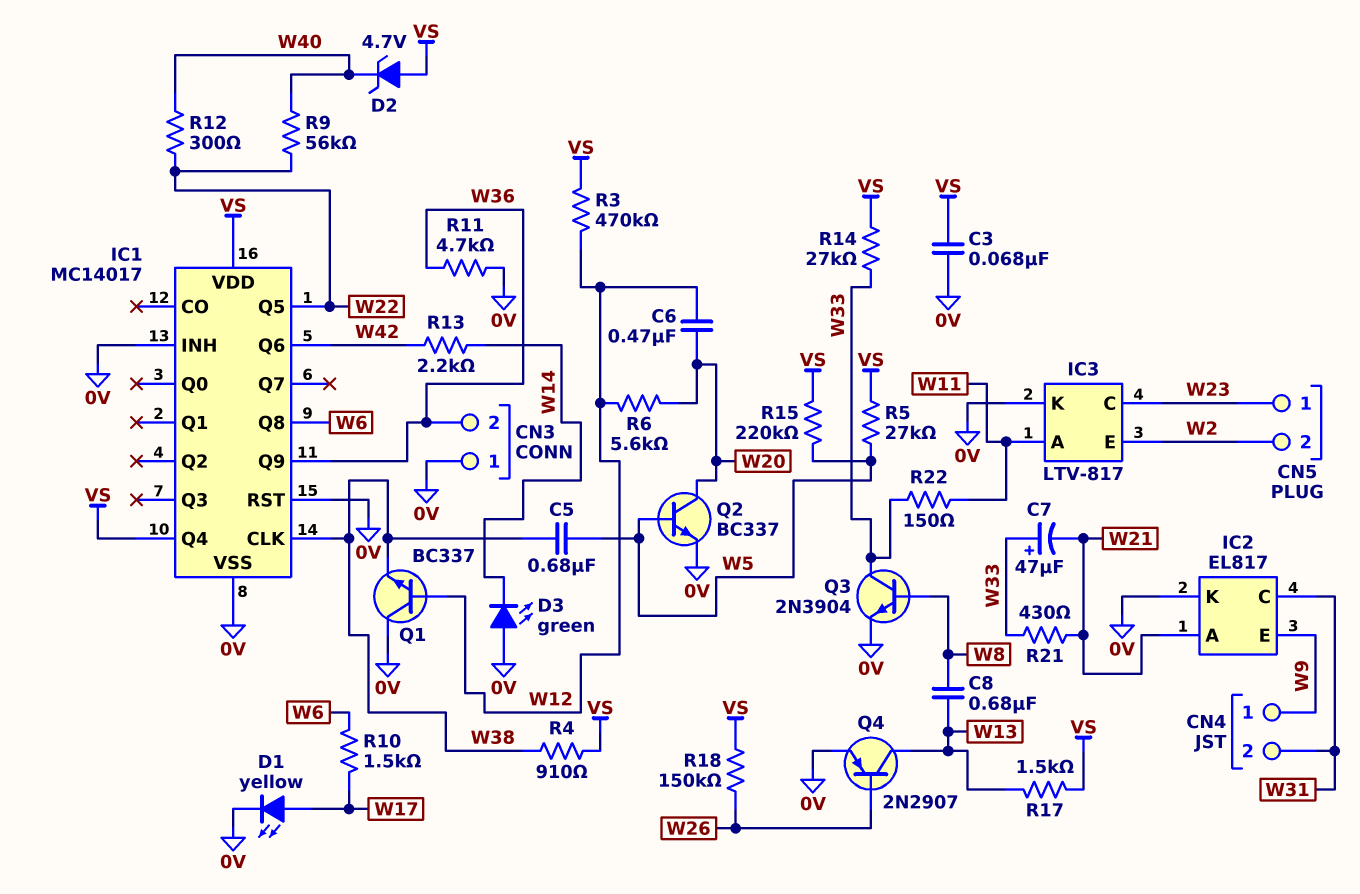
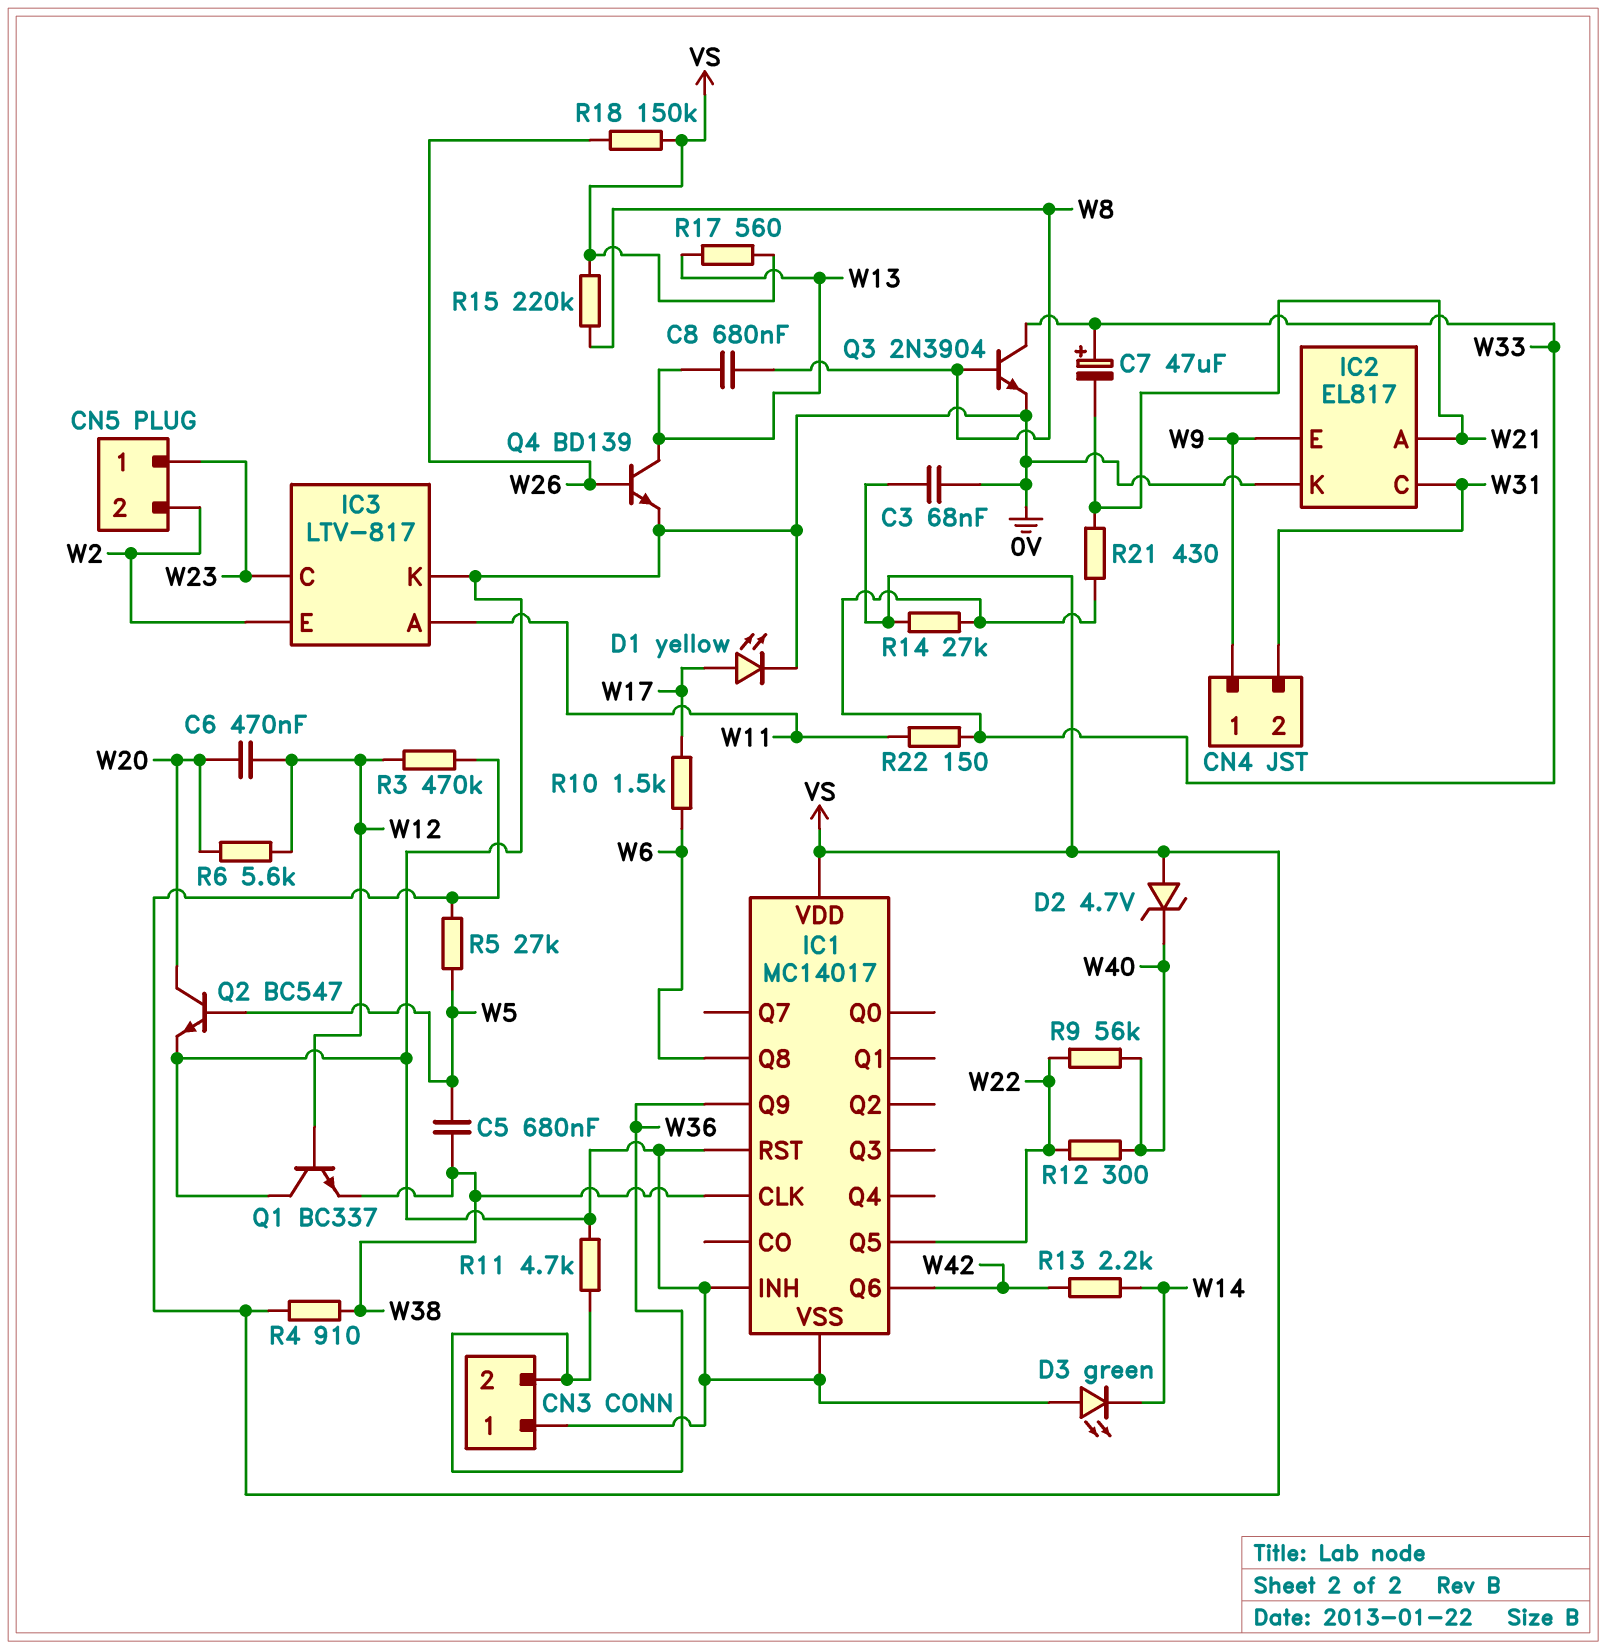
IC1 pin Q4: VS -> none
Q2: NPN BC337 (B W5, C W20, E 0V) -> NPN BC547 (B W5, C W20, E 0V)
Q4: PNP 2N2907 (B W26, C W13, E 0V) -> NPN BD139 (B W26, C W13, E 0V)
R15: 220k (VS, W5) -> 220k (VS, W8)
R17: 1.5k (VS, W13) -> 560 (VS, W13)

